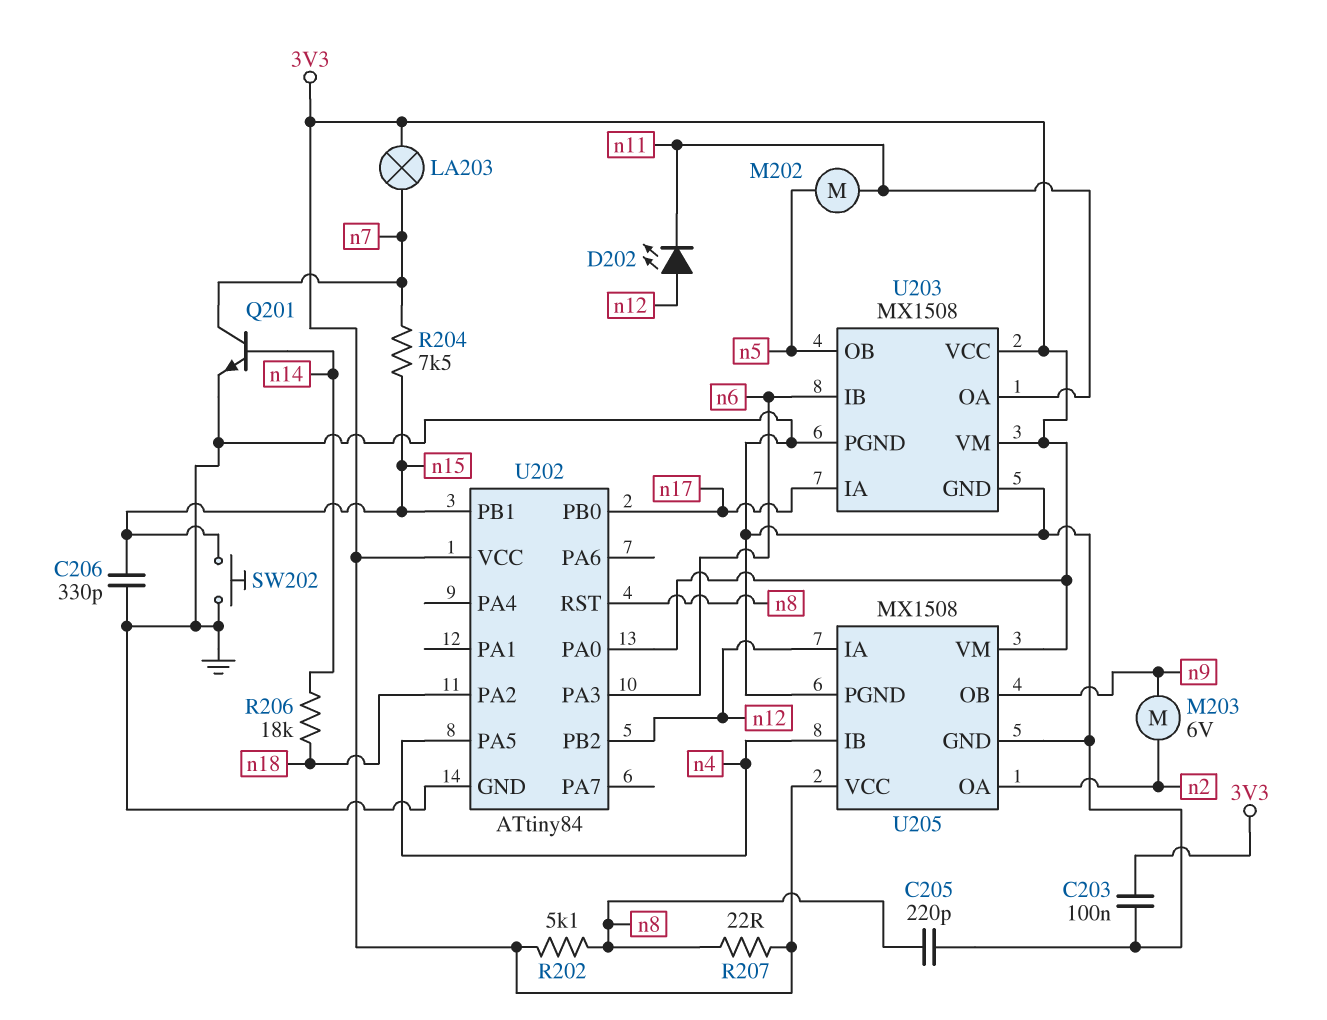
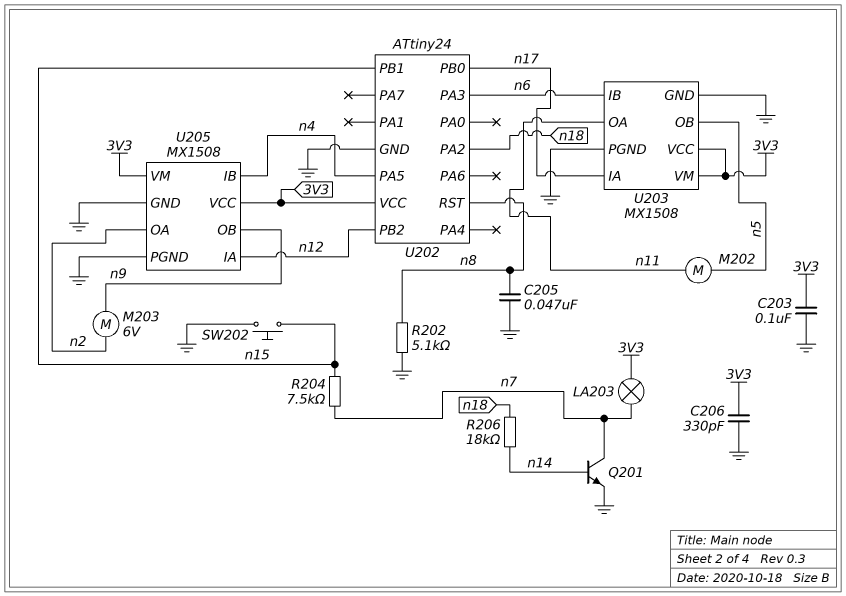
C205: 220pF (GND, n8) -> 47nF (GND, n8)
C206: 330pF (GND, n15) -> 330pF (3V3, GND)
D202: LED (A n12, K n11) -> none
R202: 5.1k (3V3, n8) -> 5.1k (GND, n8)
R207: 22 (3V3, n8) -> none
U202: ATtiny84 -> ATtiny24
U202 pin PA0: 3V3 -> none

